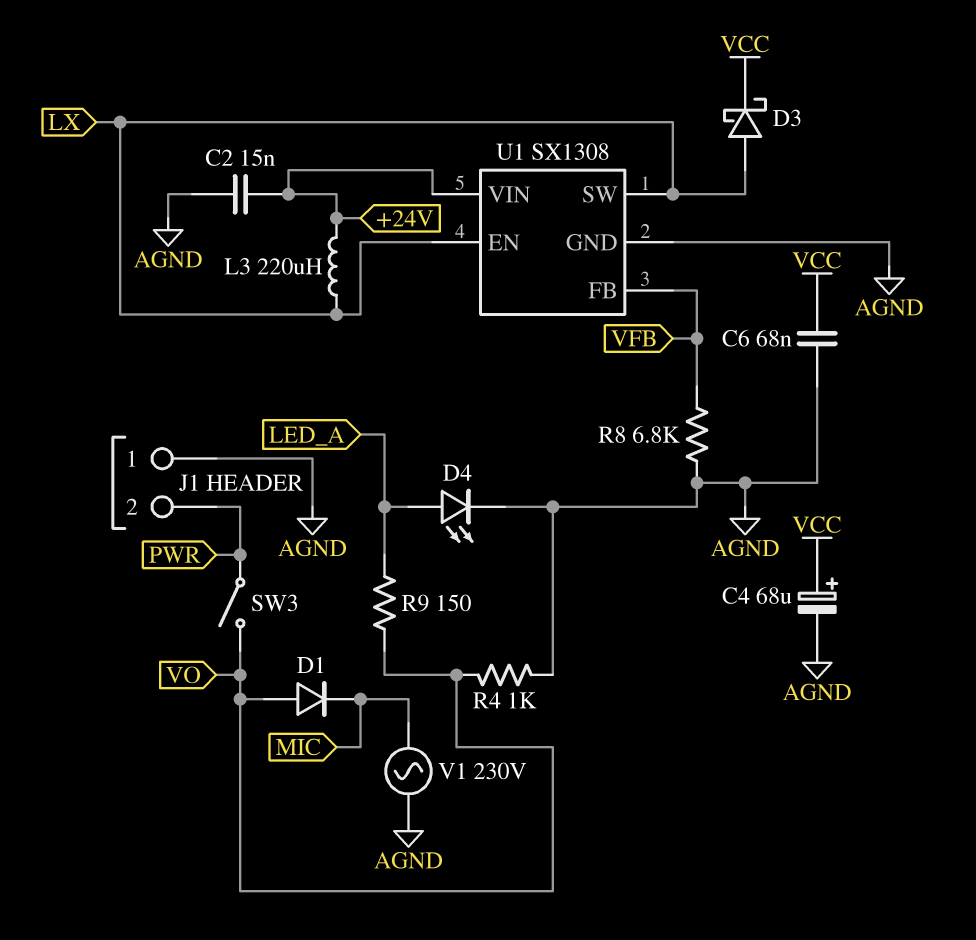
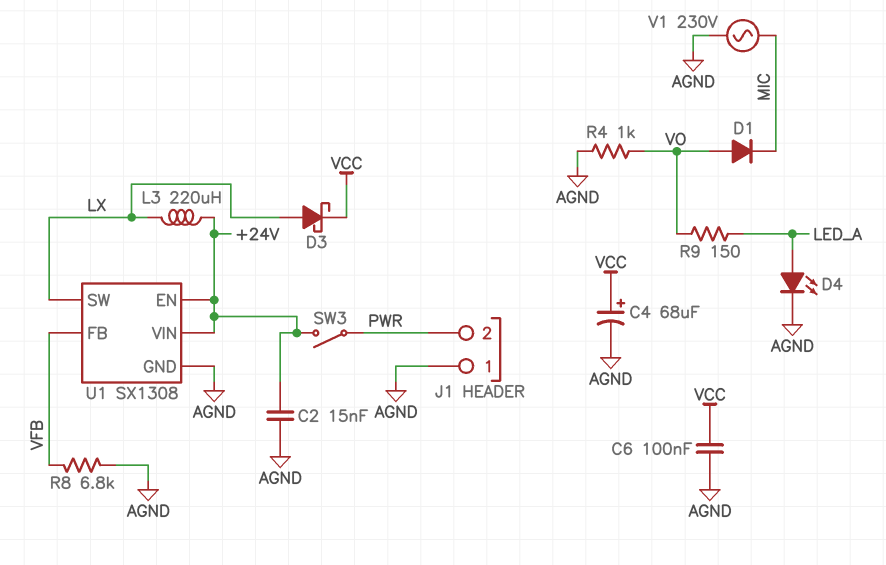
C6: 68nF (AGND, VCC) -> 100nF (AGND, VCC)
SW3: switch (PWR, VO) -> switch (+24V, PWR)
U1 pin EN: LX -> +24V

